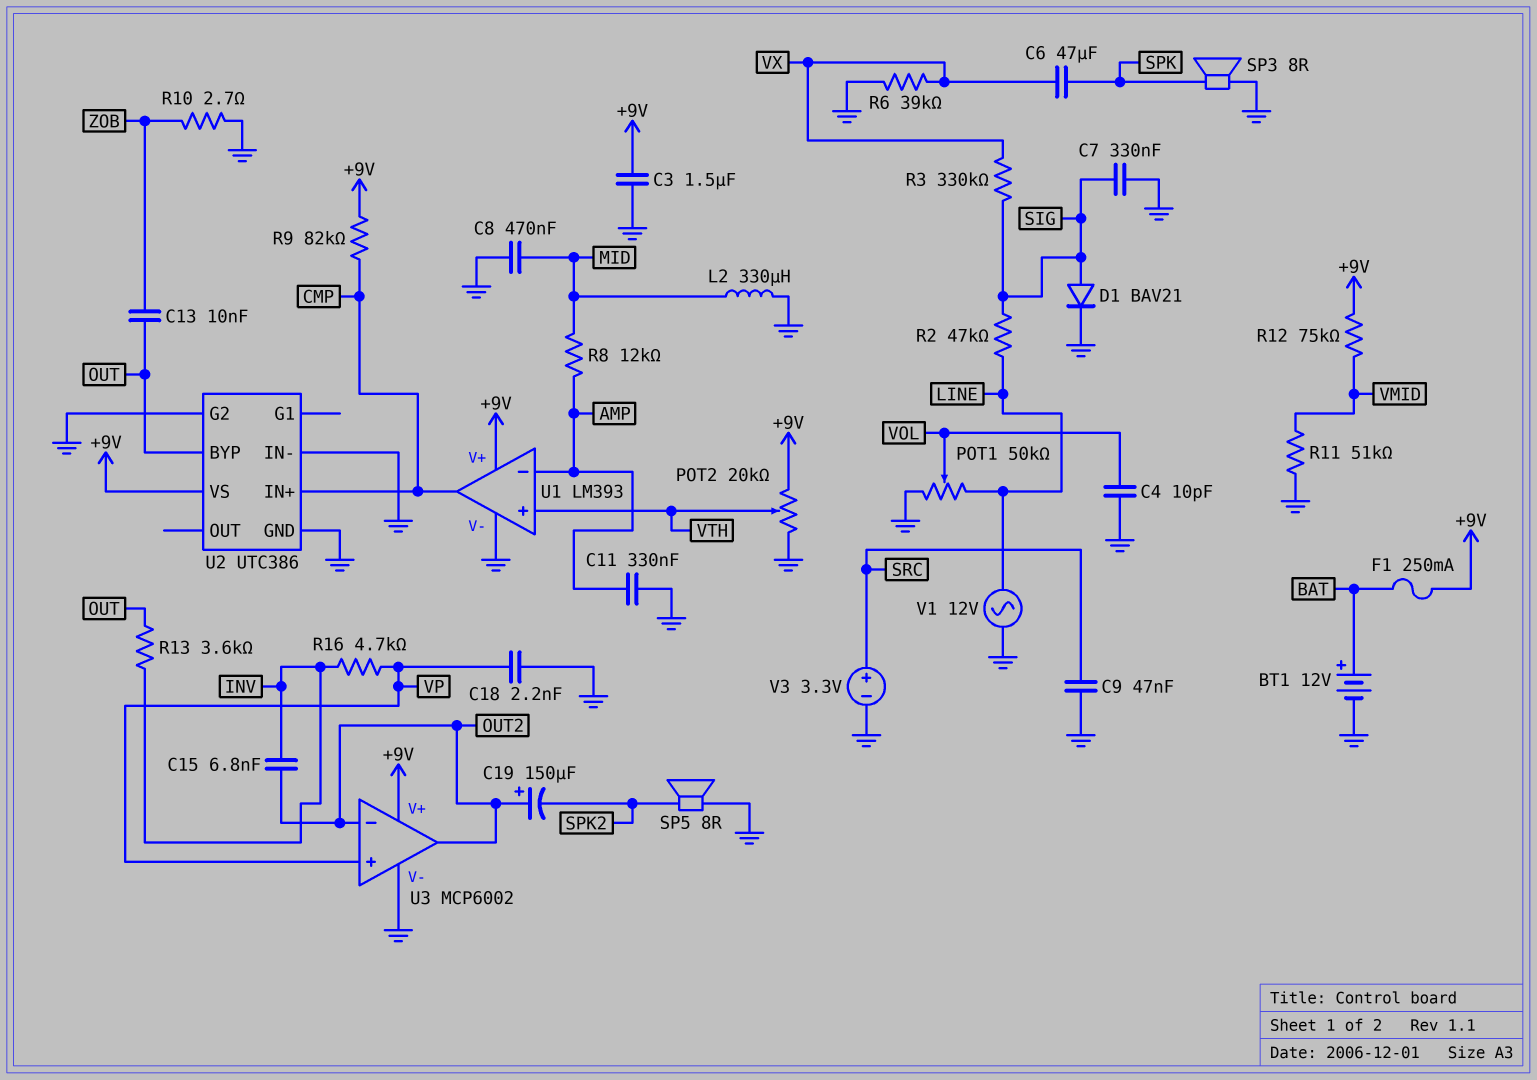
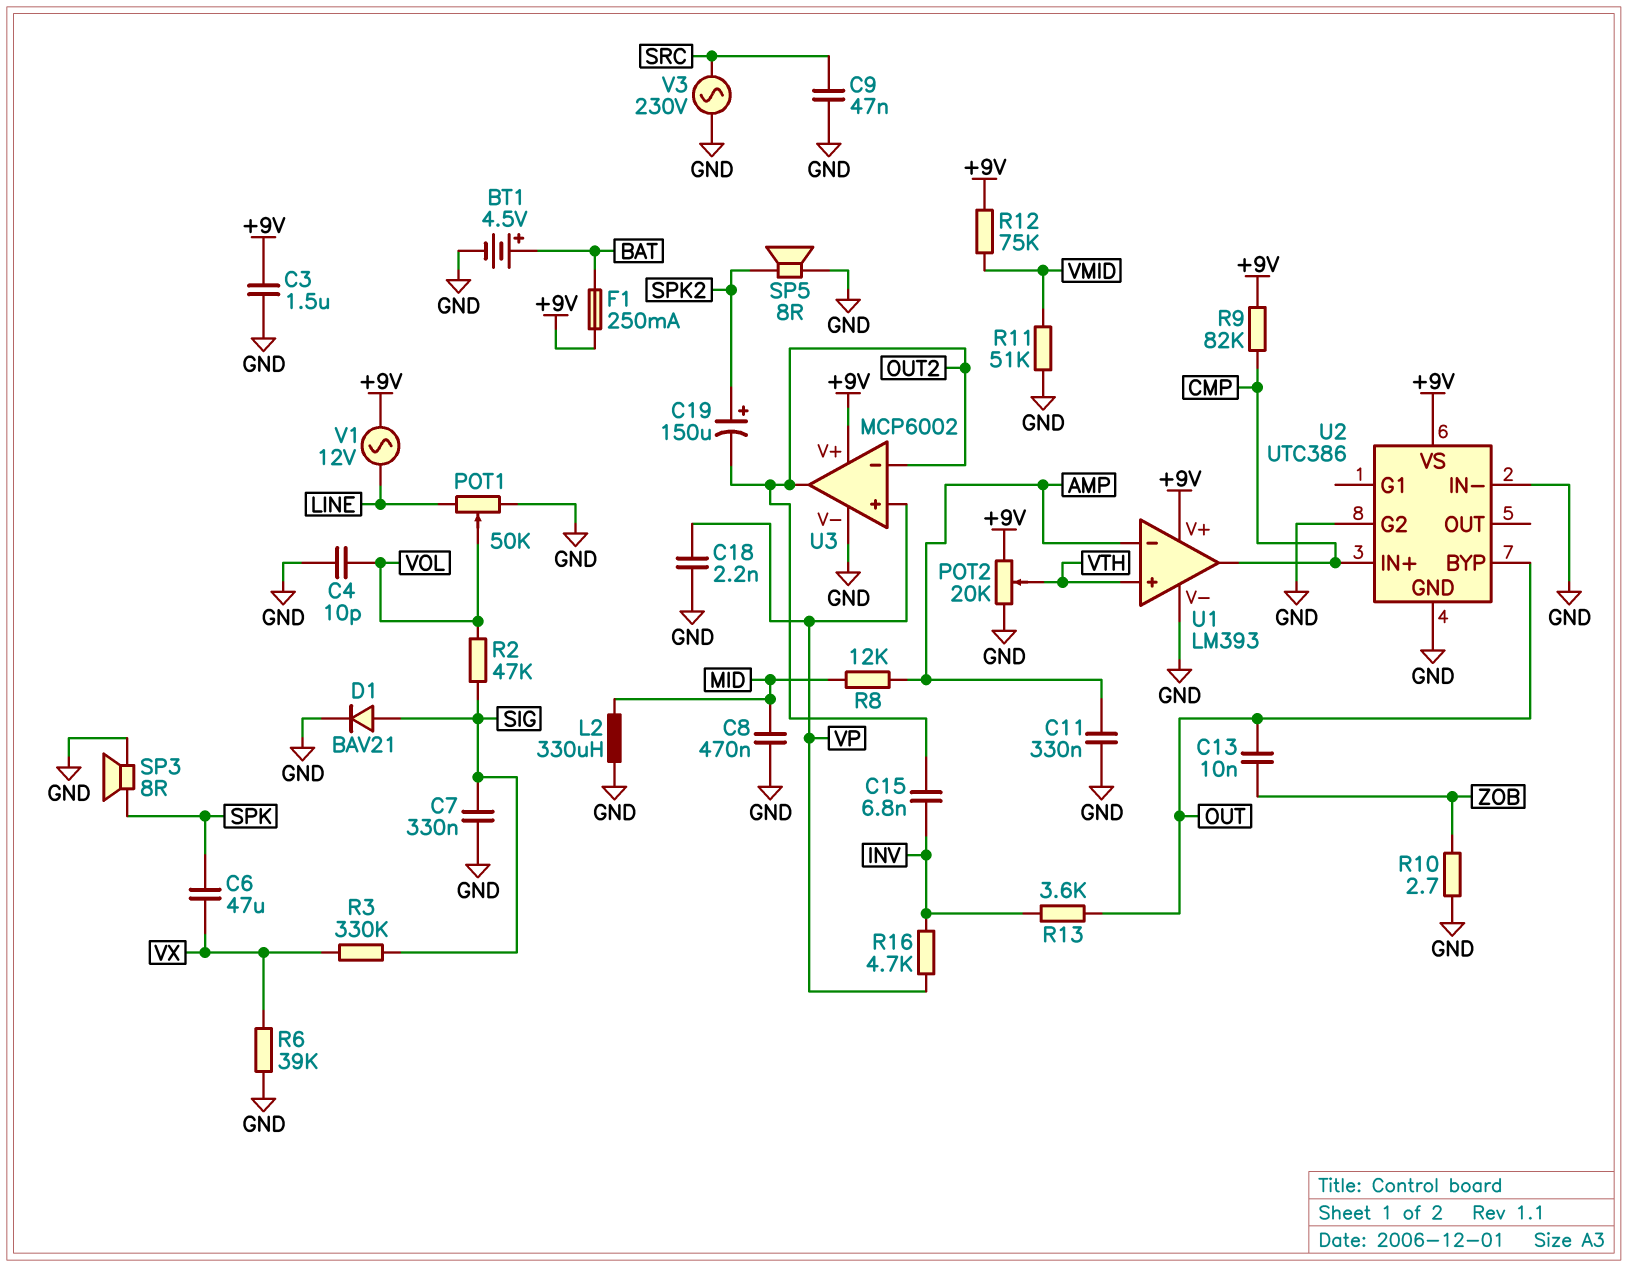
BT1: 12V (plus BAT, minus GND) -> 4.5V (plus BAT, minus GND)
C19: 150uF (plus OUT2, minus SPK2) -> 150uF (plus SPK2, minus OUT2)
R2: 47k (LINE, SIG) -> 47k (SIG, VOL)
V1: AC 12V (GND, LINE) -> AC 12V (+9V, LINE)
V3: 3.3V (plus SRC, minus GND) -> AC 230V (GND, SRC)

